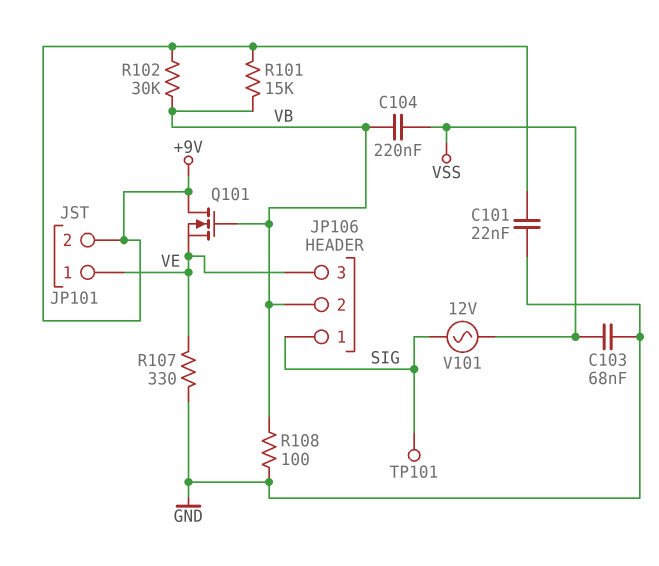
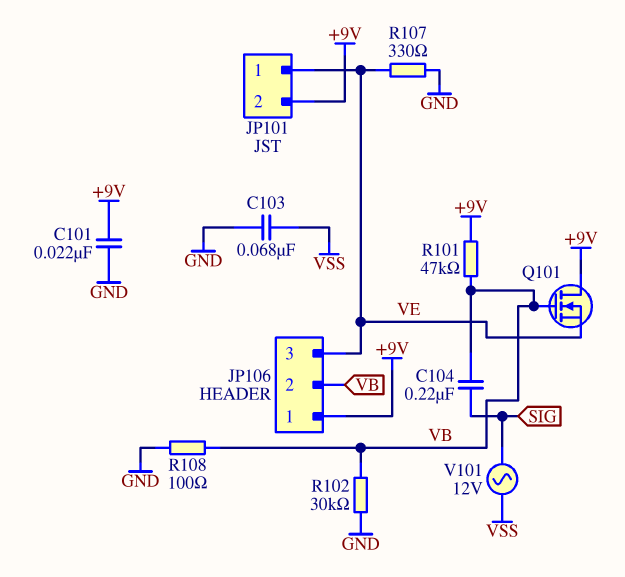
C104: 220nF (VB, VSS) -> 220nF (SIG, VB)
JP106 pin 1: SIG -> +9V
R101: 15k (+9V, VB) -> 47k (+9V, VB)
R102: 30k (+9V, VB) -> 30k (GND, VB)
TP101: test point (SIG) -> none

